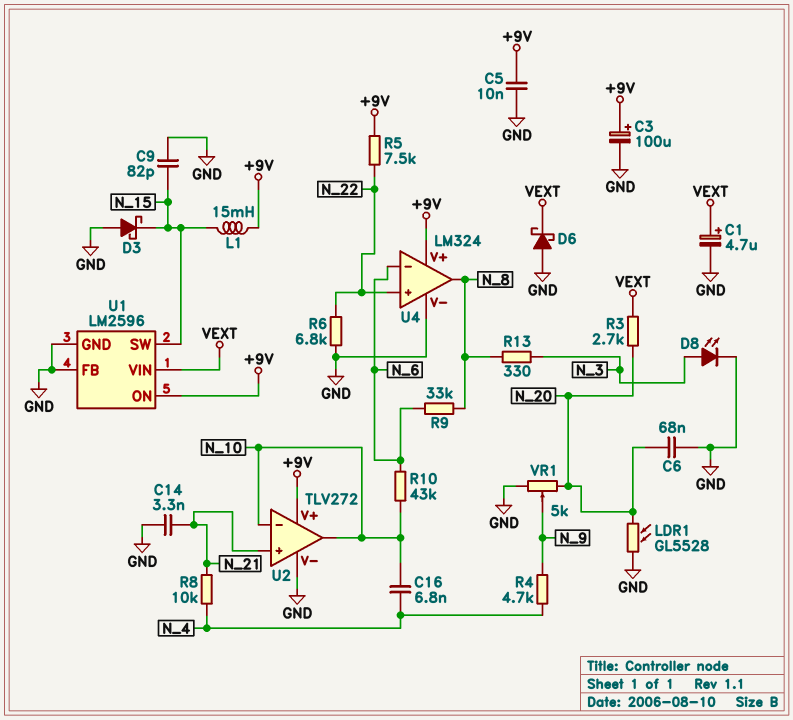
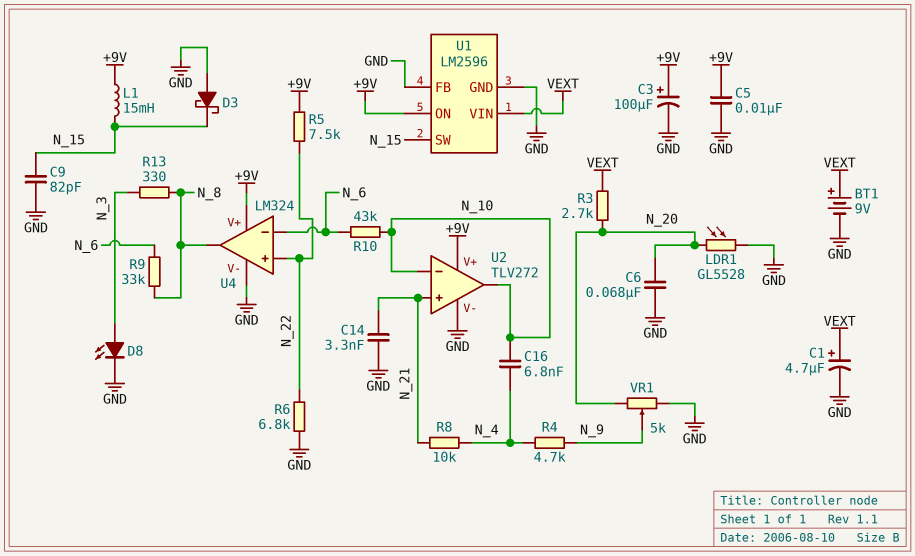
BT1: none -> 9V (plus VEXT, minus GND)
D6: schottky (A GND, K VEXT) -> none

